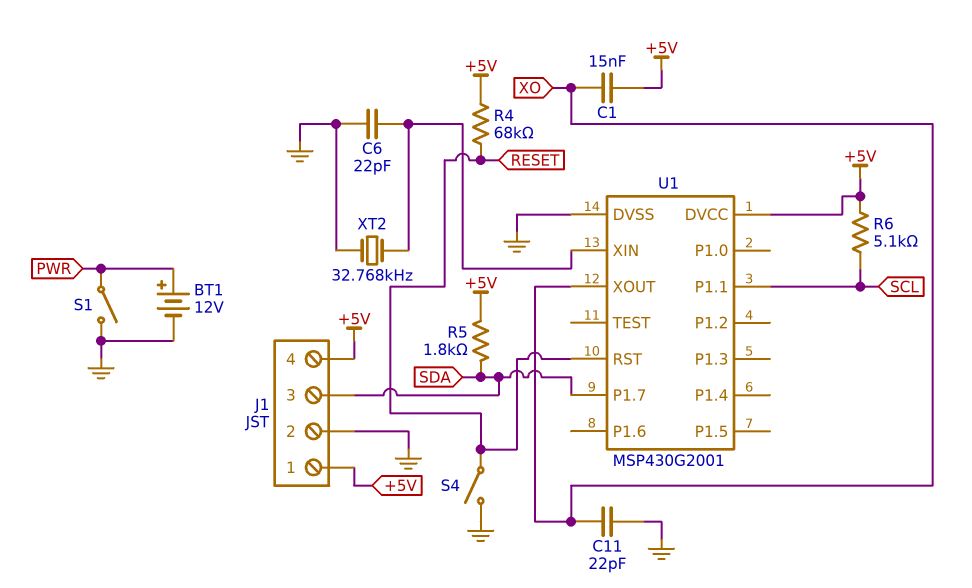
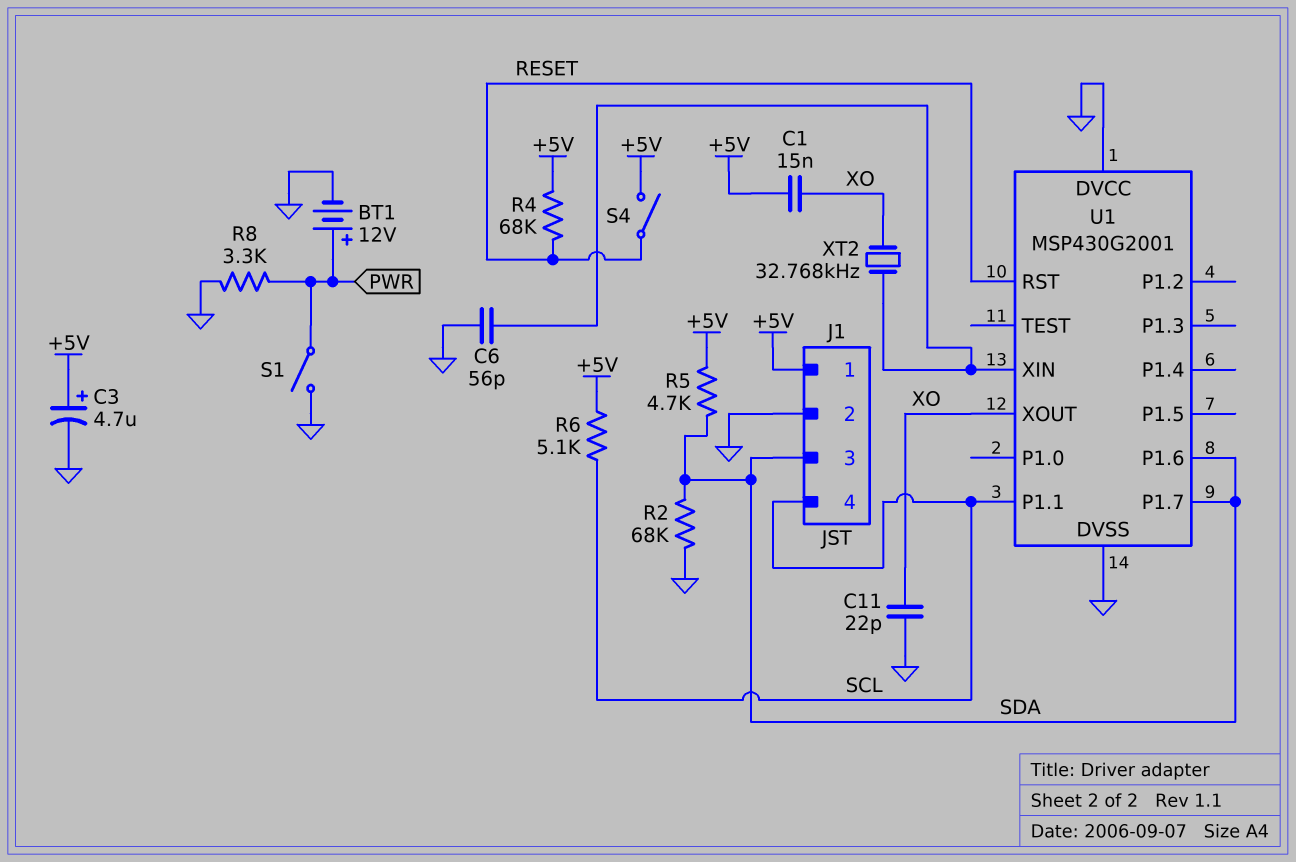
C3: none -> 4.7uF (plus +5V, minus GND)
C6: 22pF (GND, U1/XIN) -> 56pF (GND, U1/XIN)
J1 pin 4: +5V -> SCL
R2: none -> 68k (GND, SDA)
R5: 1.8k (+5V, SDA) -> 4.7k (+5V, SDA)
R8: none -> 3.3k (GND, PWR)
S4: switch (GND, RESET) -> switch (+5V, RESET)
U1 pin DVCC: +5V -> GND
U1 pin P1.6: none -> SDA
XT2: 32.768kHz (GND, U1/XIN) -> 32.768kHz (U1/XIN, XO)

